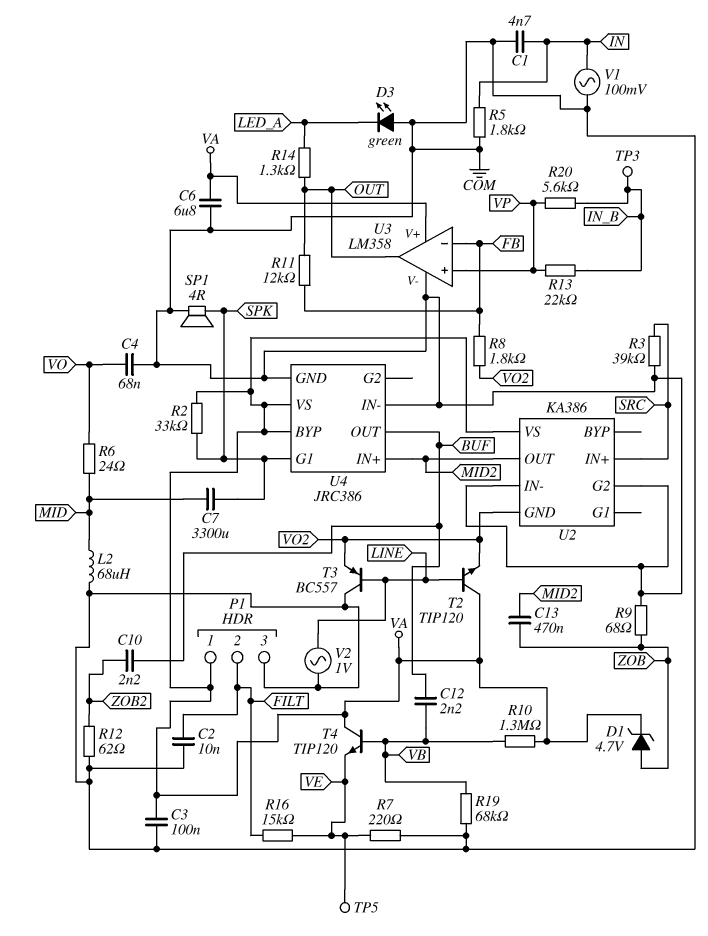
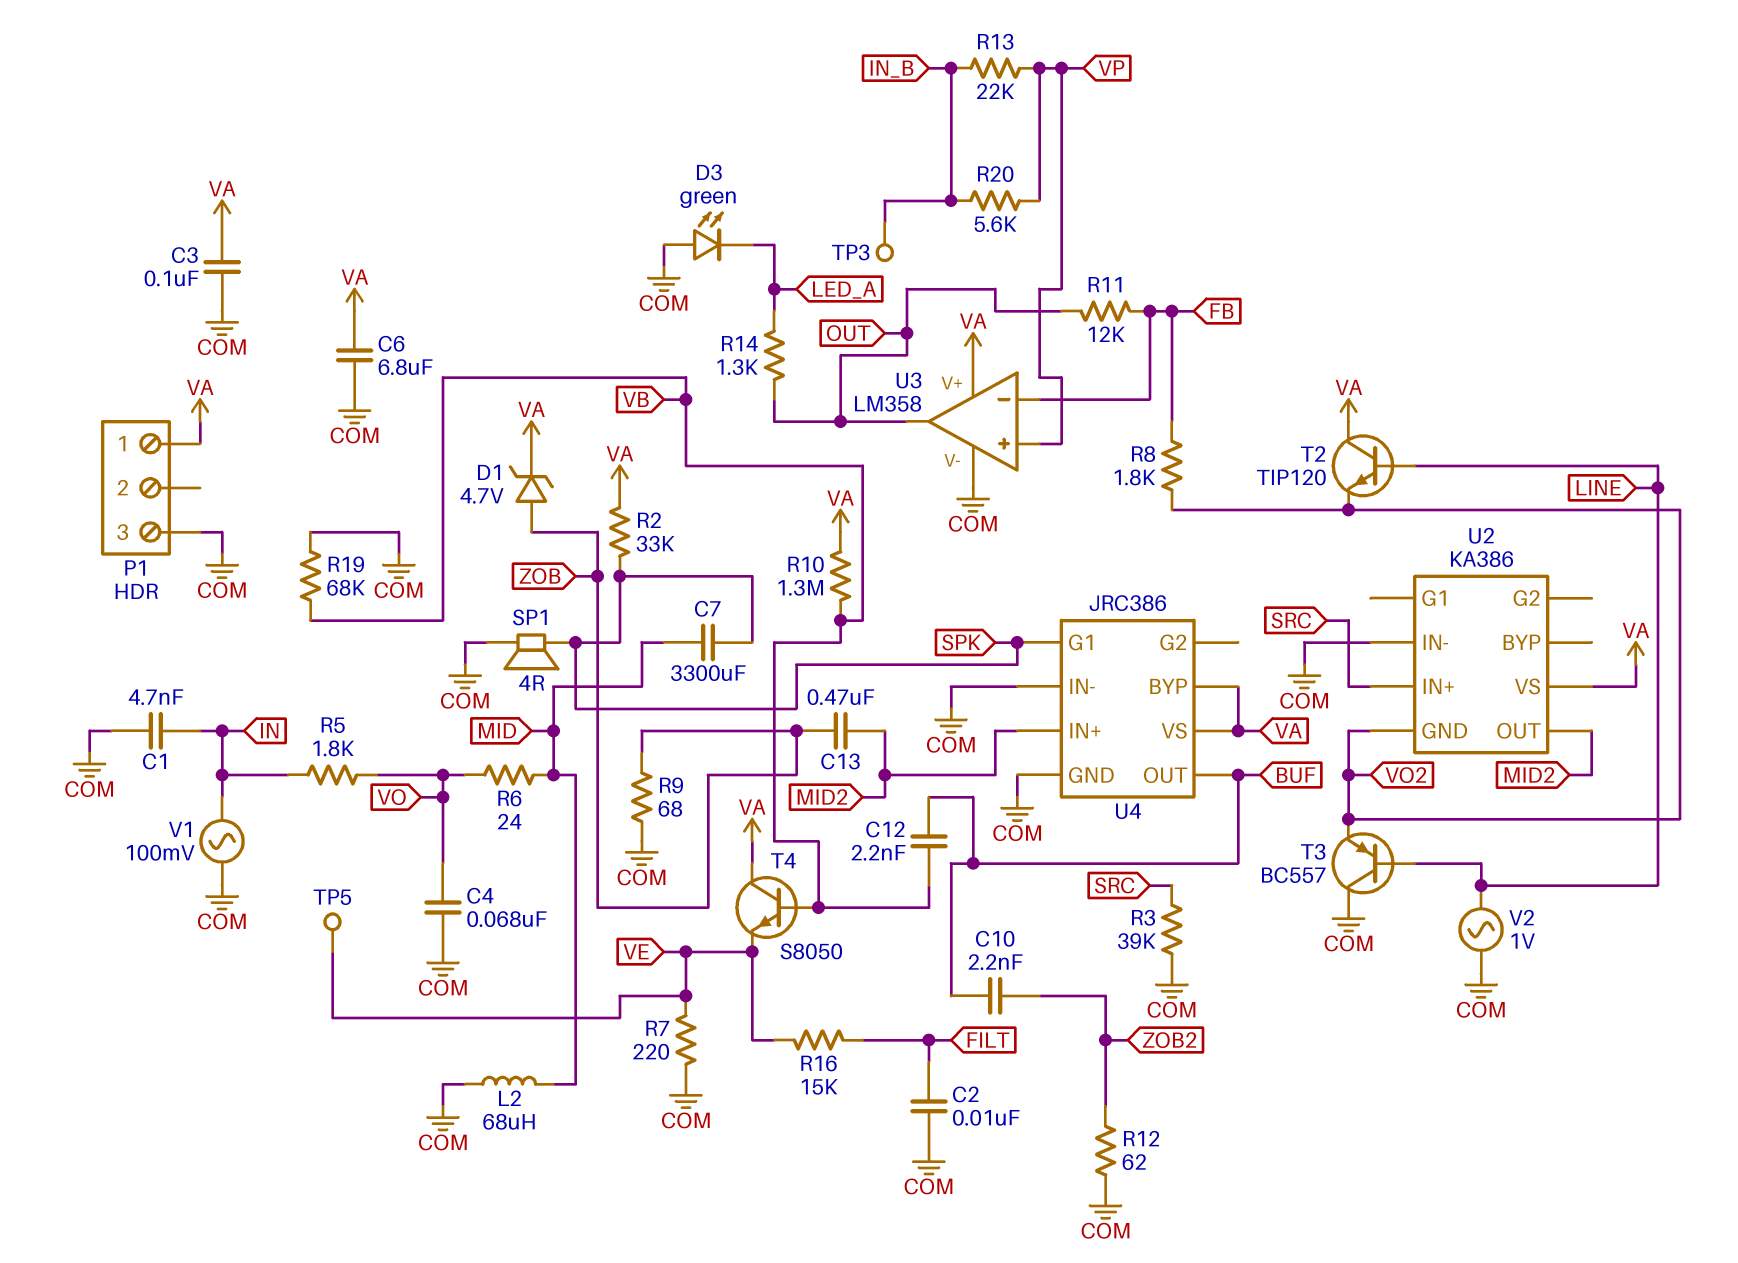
P1 pin 2: FILT -> none
R5: 1.8k (COM, IN) -> 1.8k (IN, VO)
T4: NPN TIP120 (B VB, C VA, E VE) -> NPN S8050 (B VB, C VA, E VE)
U2 pin G2: COM -> none

